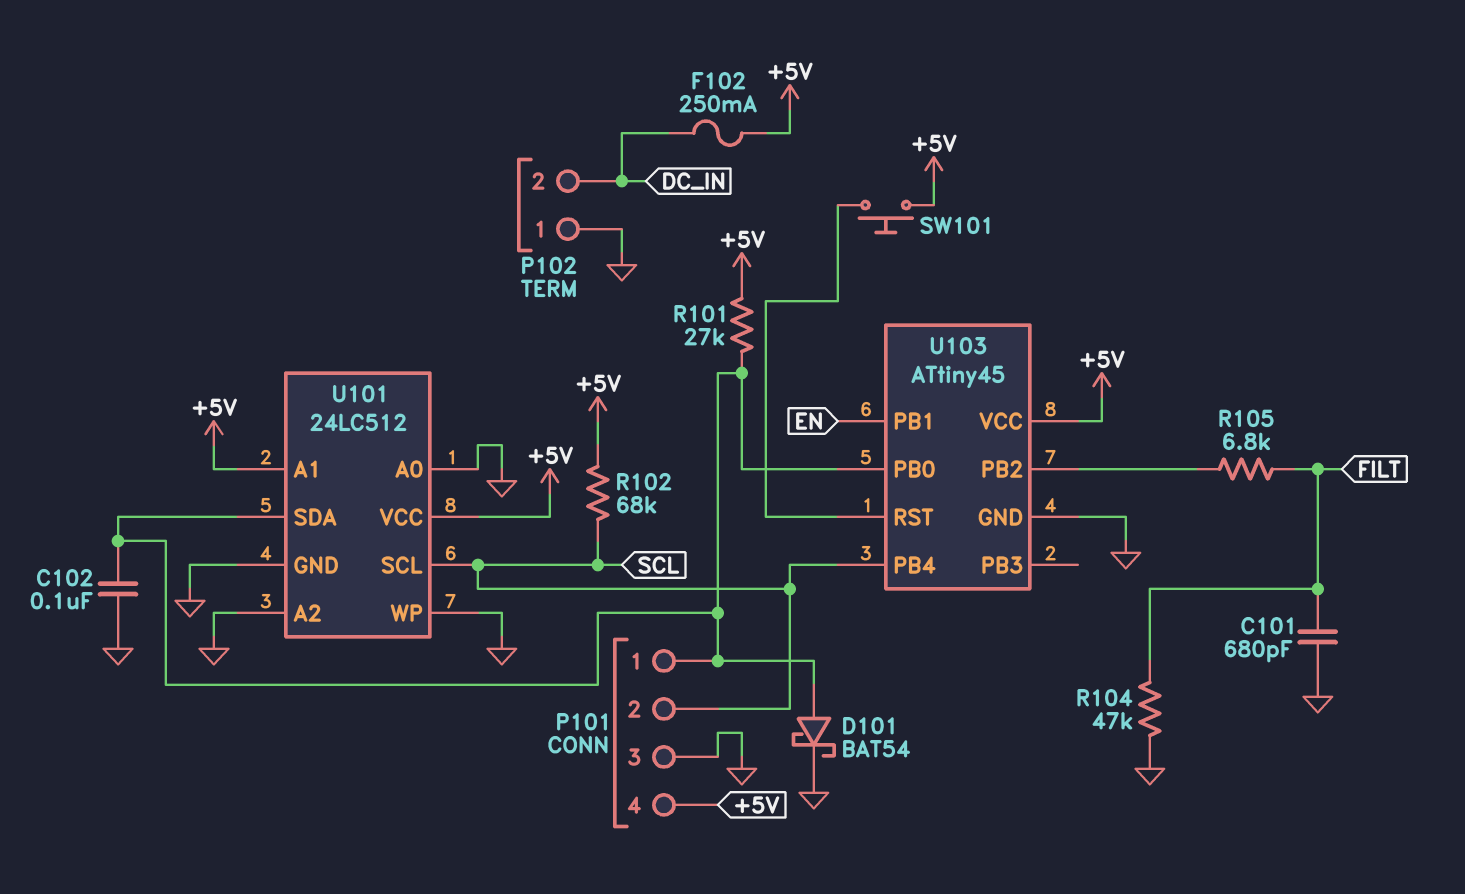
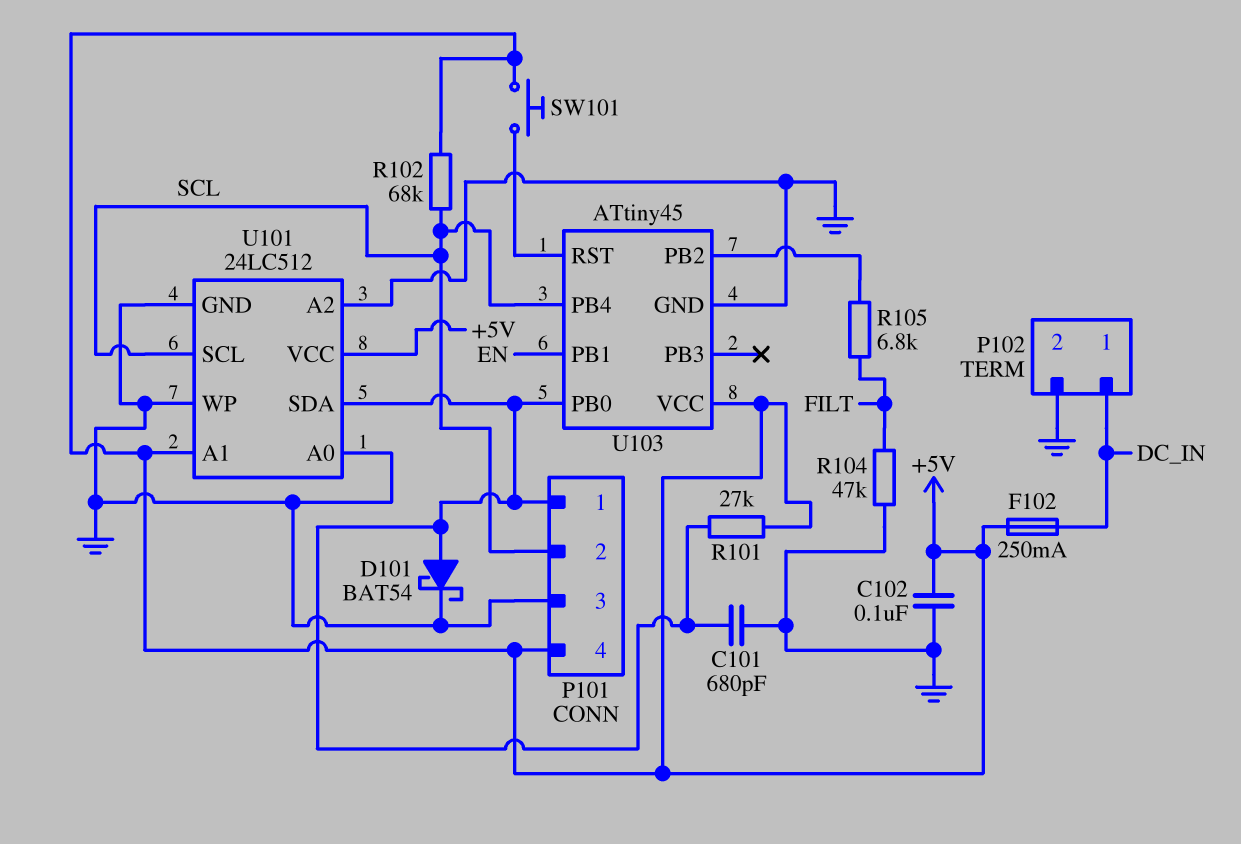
C101: 680pF (FILT, GND) -> 680pF (GND, P101/1)
C102: 100nF (GND, P101/1) -> 100nF (+5V, GND)
P102 pin 1: GND -> DC_IN
P102 pin 2: DC_IN -> GND

